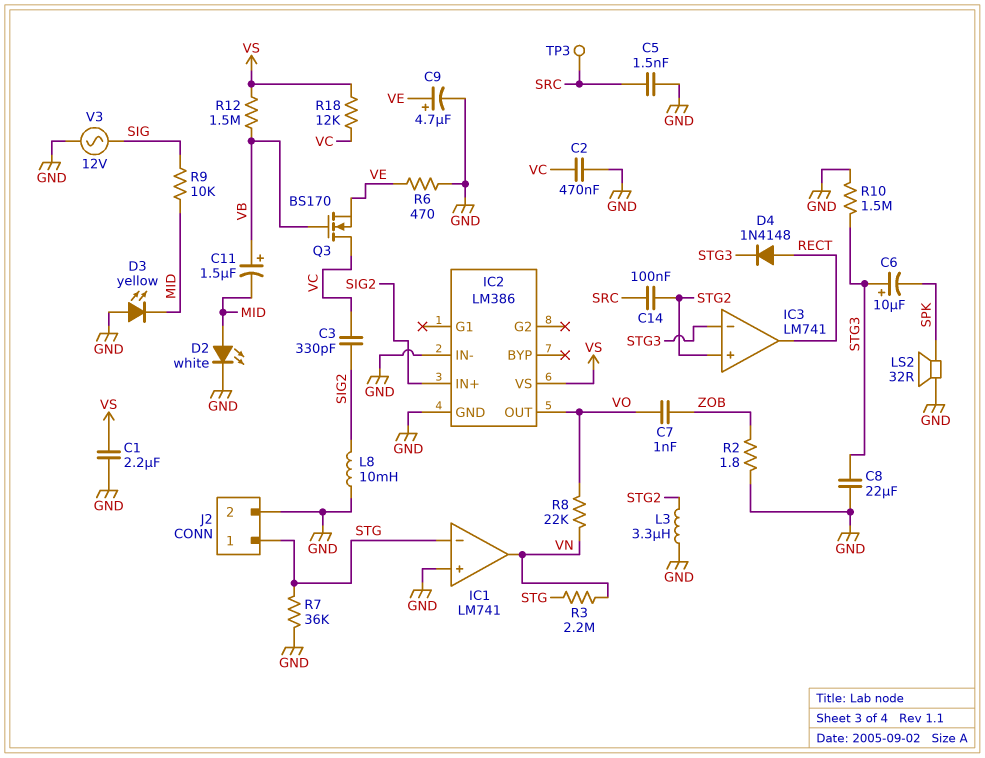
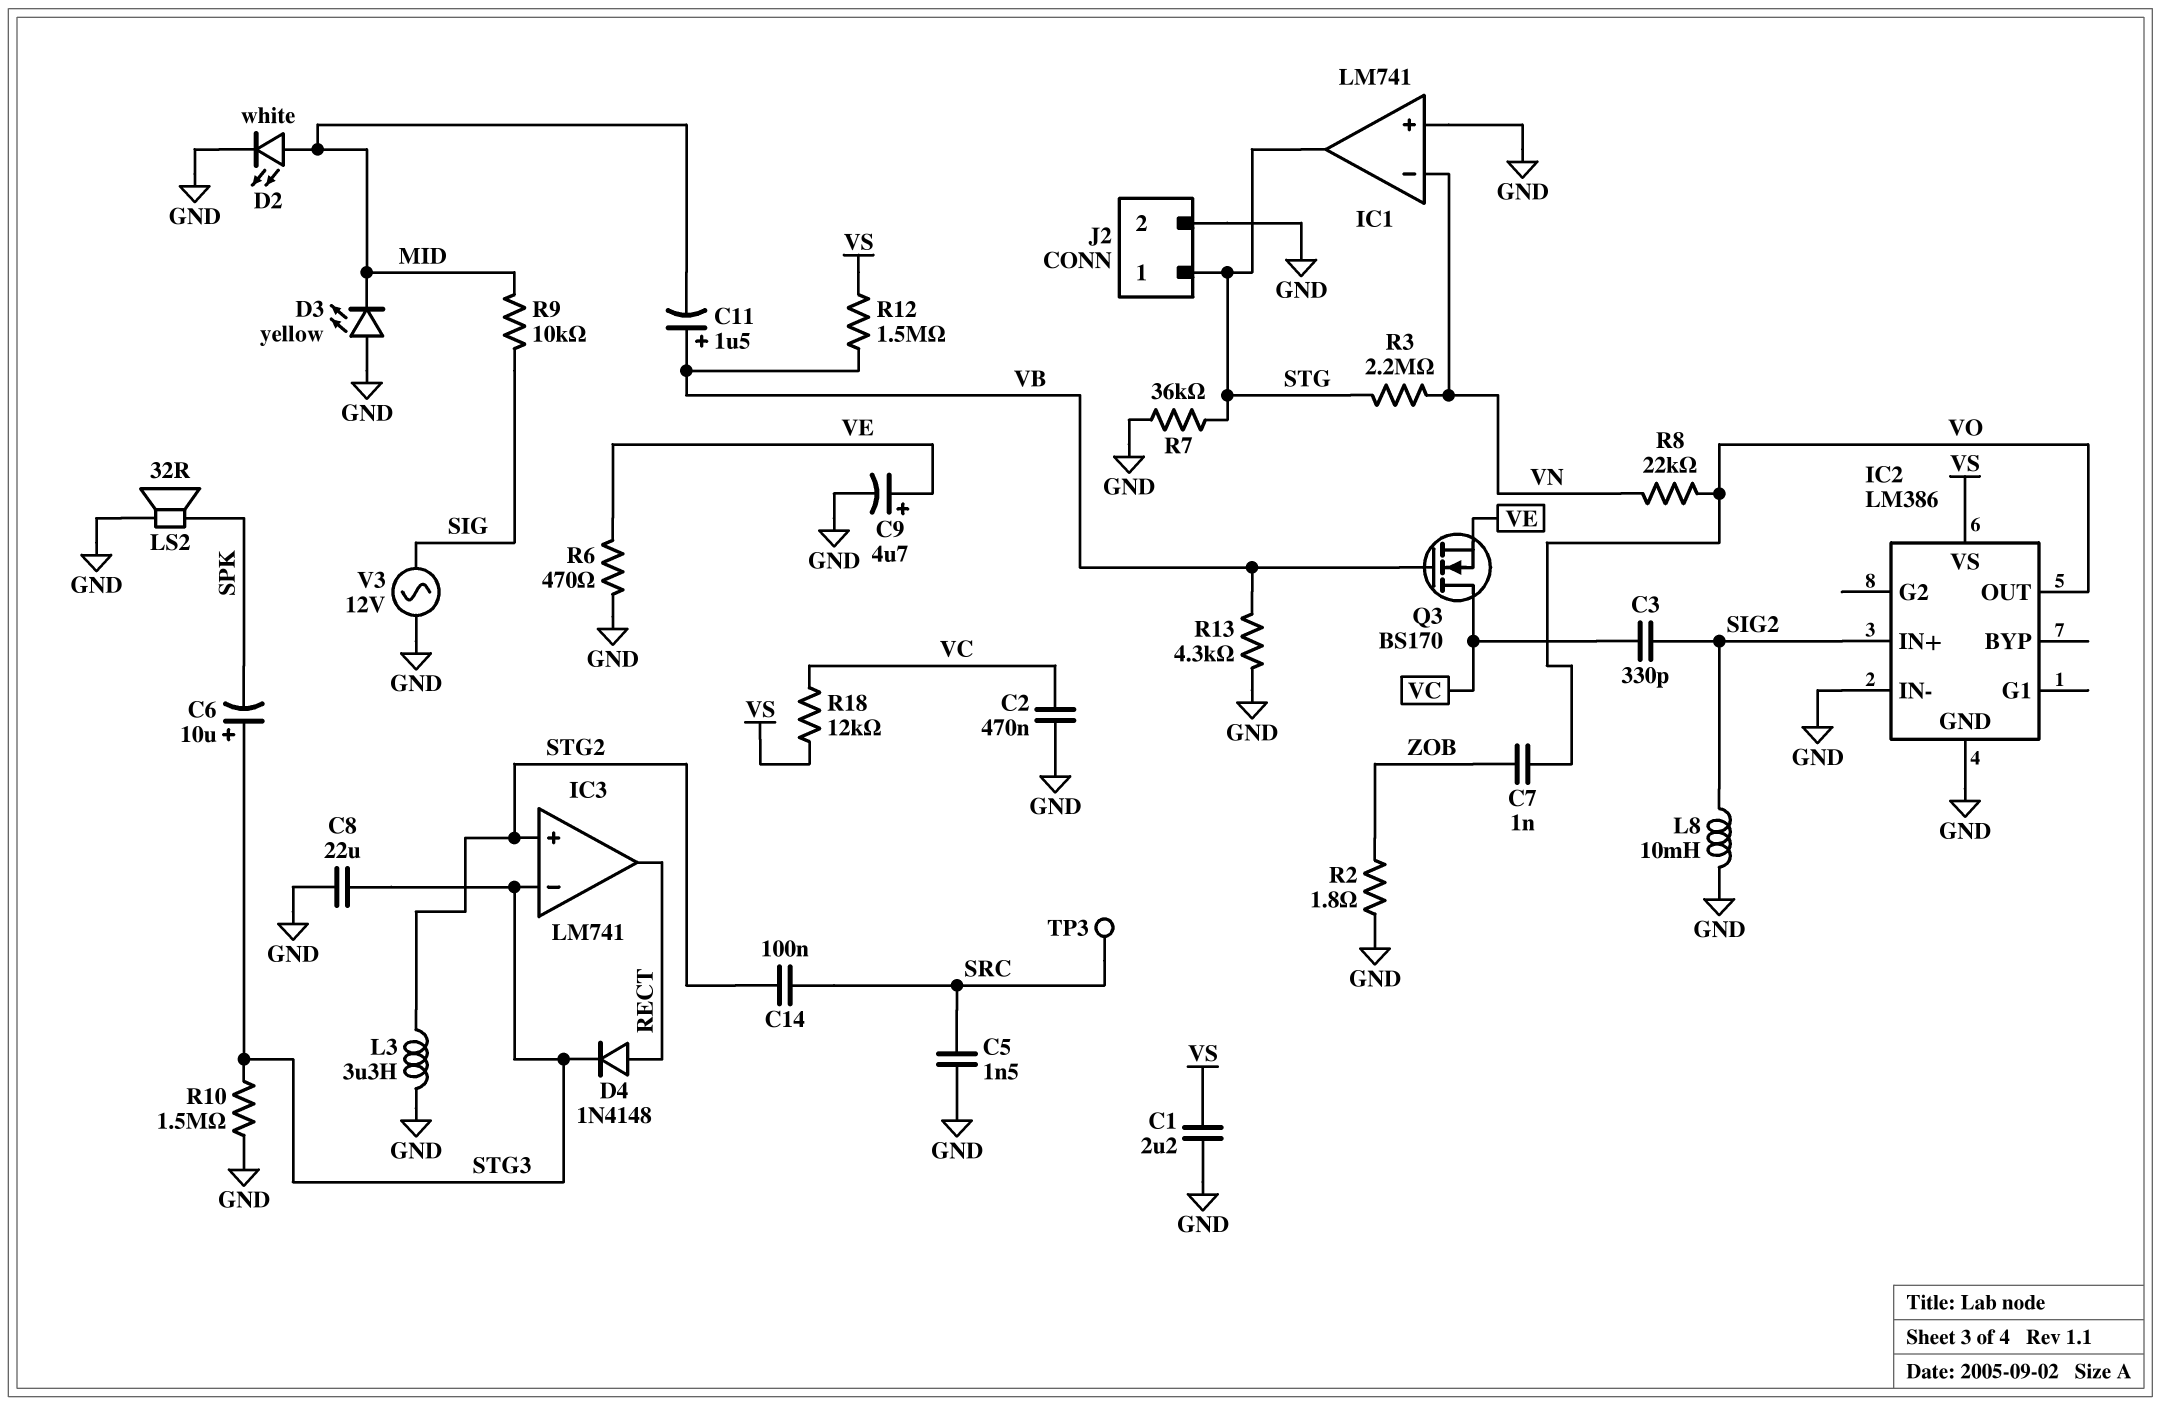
IC1 pin in-: STG -> VN
IC1 pin out: VN -> STG
R13: none -> 4.3k (GND, VB)

